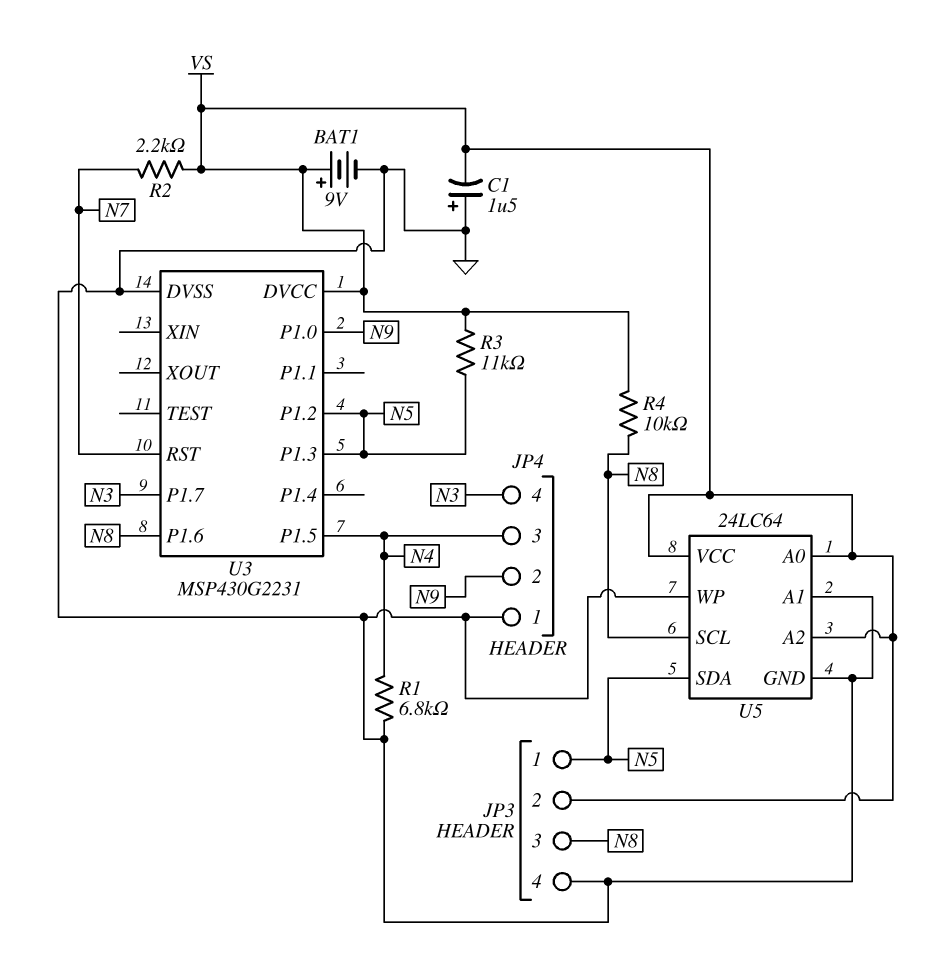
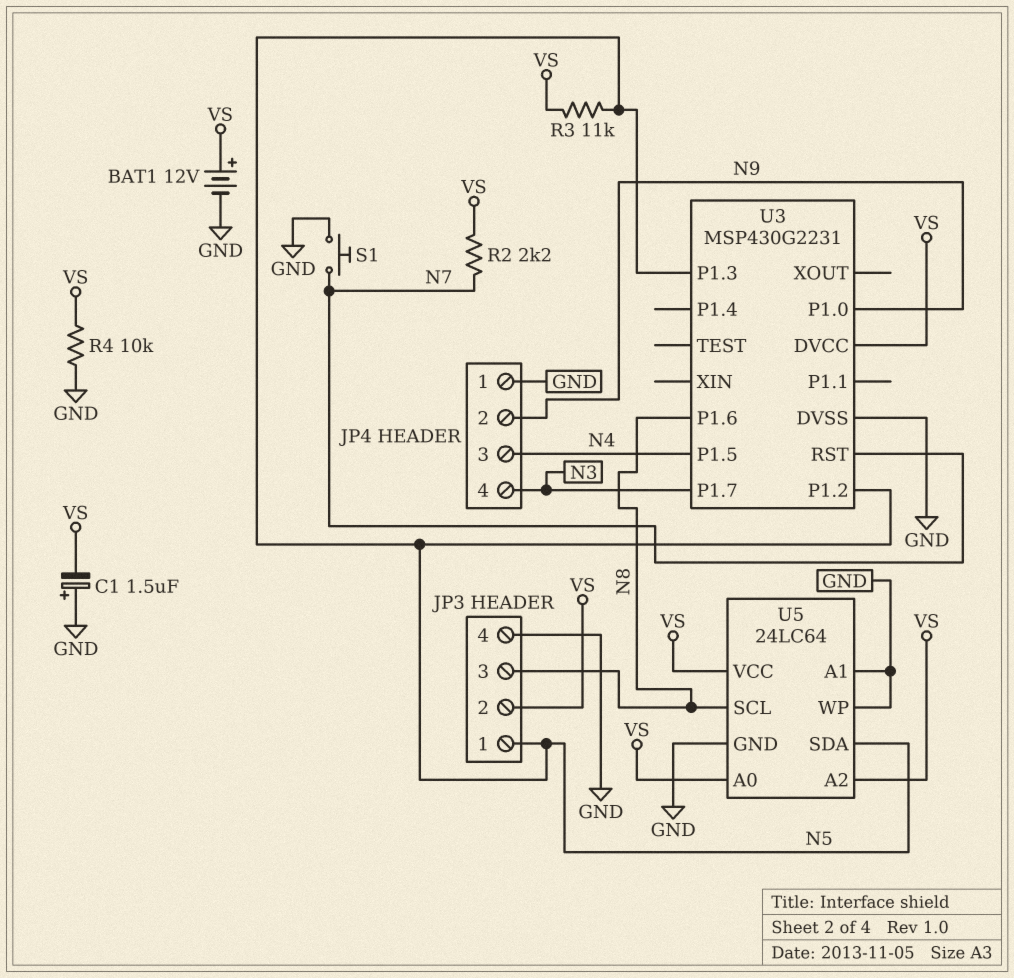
BAT1: 9V (plus VS, minus GND) -> 12V (plus VS, minus GND)
R1: 6.8k (GND, N4) -> none
R4: 10k (N8, VS) -> 10k (GND, VS)
S1: none -> button (GND, N7)

